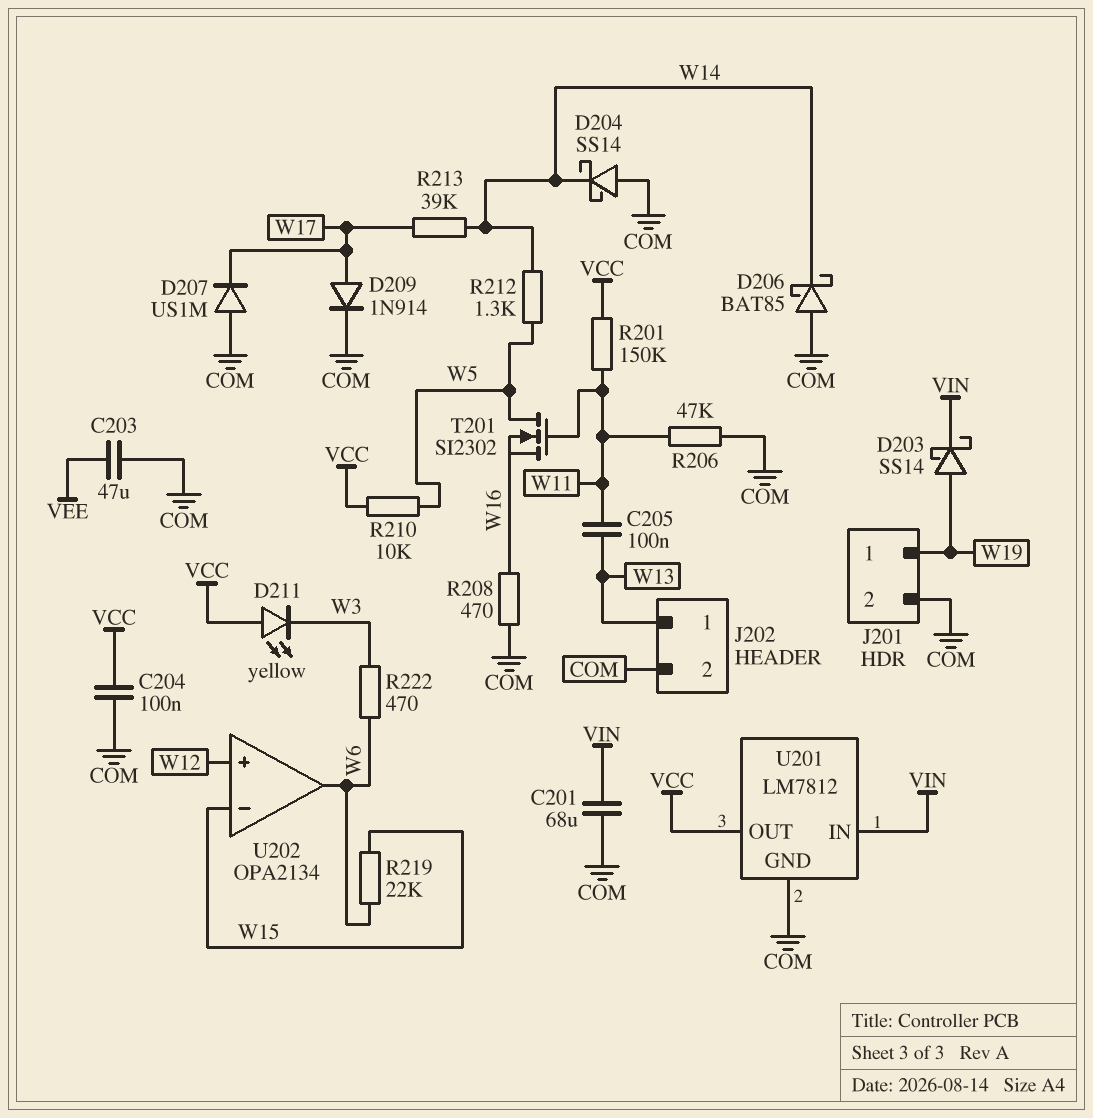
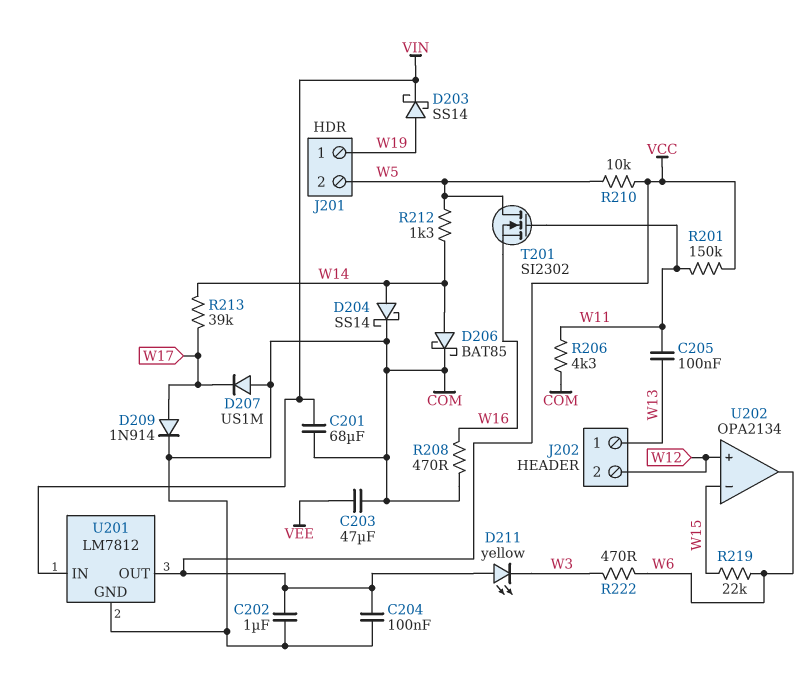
C202: none -> 1uF (COM, VCC)
D204: schottky SS14 (A COM, K W14) -> schottky SS14 (A W14, K COM)
D206: schottky BAT85 (A COM, K W14) -> schottky BAT85 (A W14, K COM)
J201 pin 2: COM -> W5
J202 pin 2: COM -> W12
R206: 47k (COM, W11) -> 4.3k (COM, W11)

